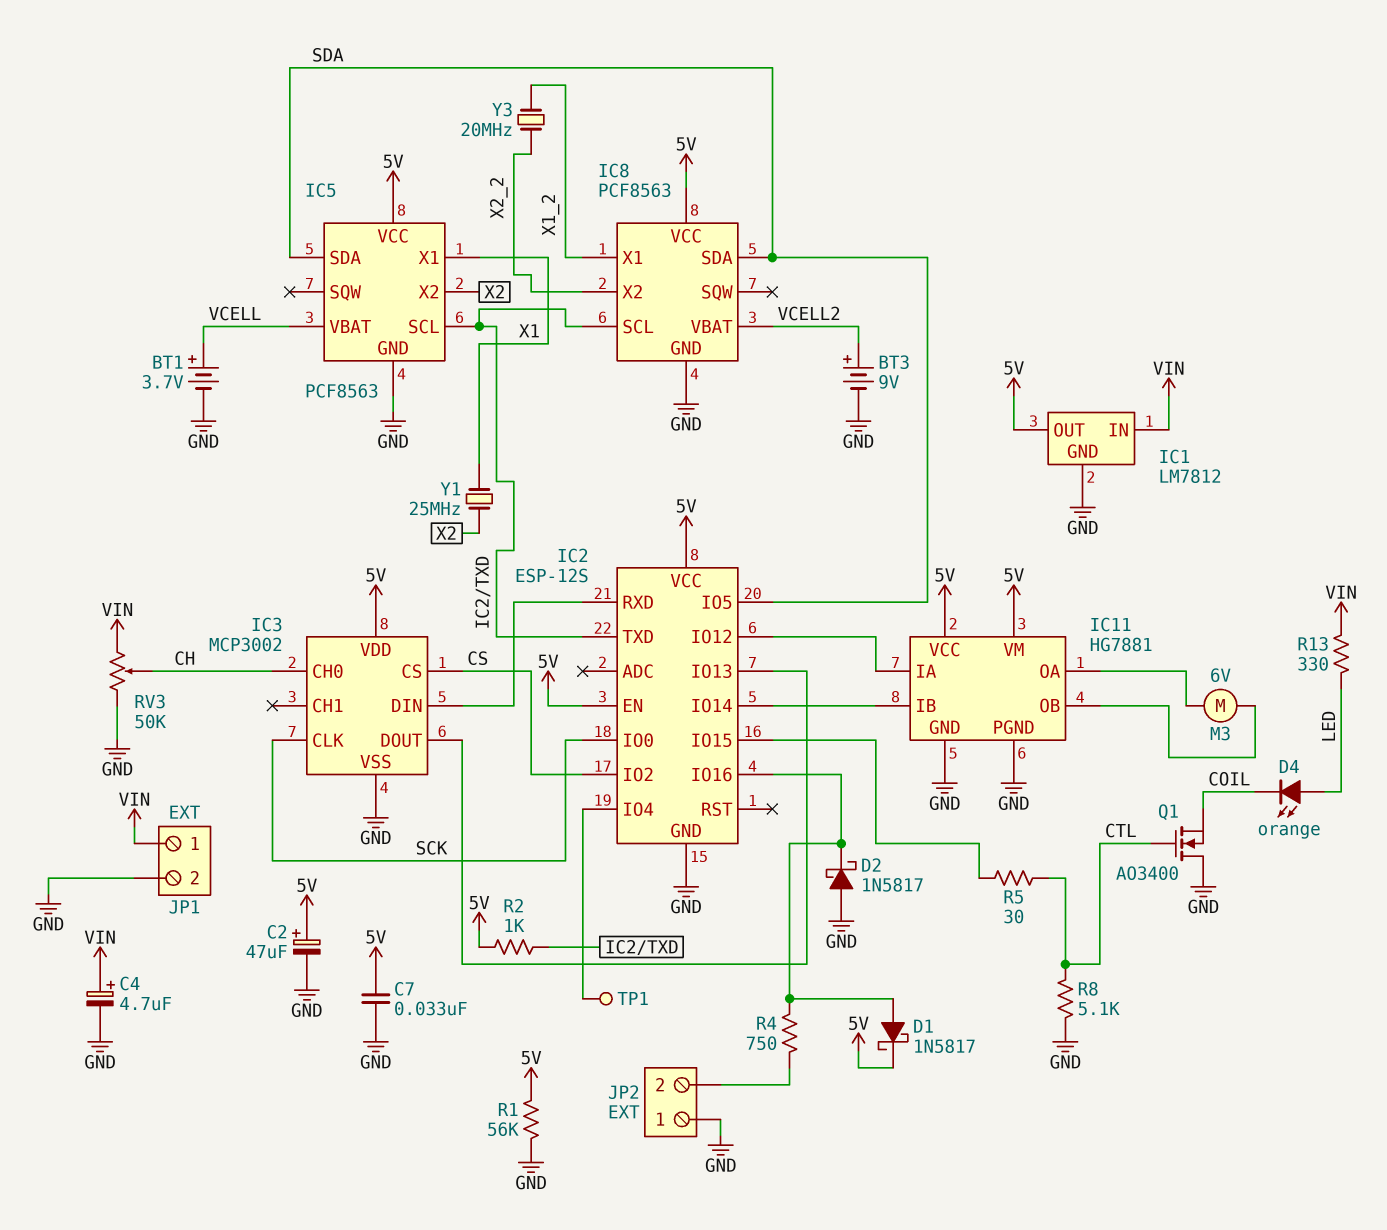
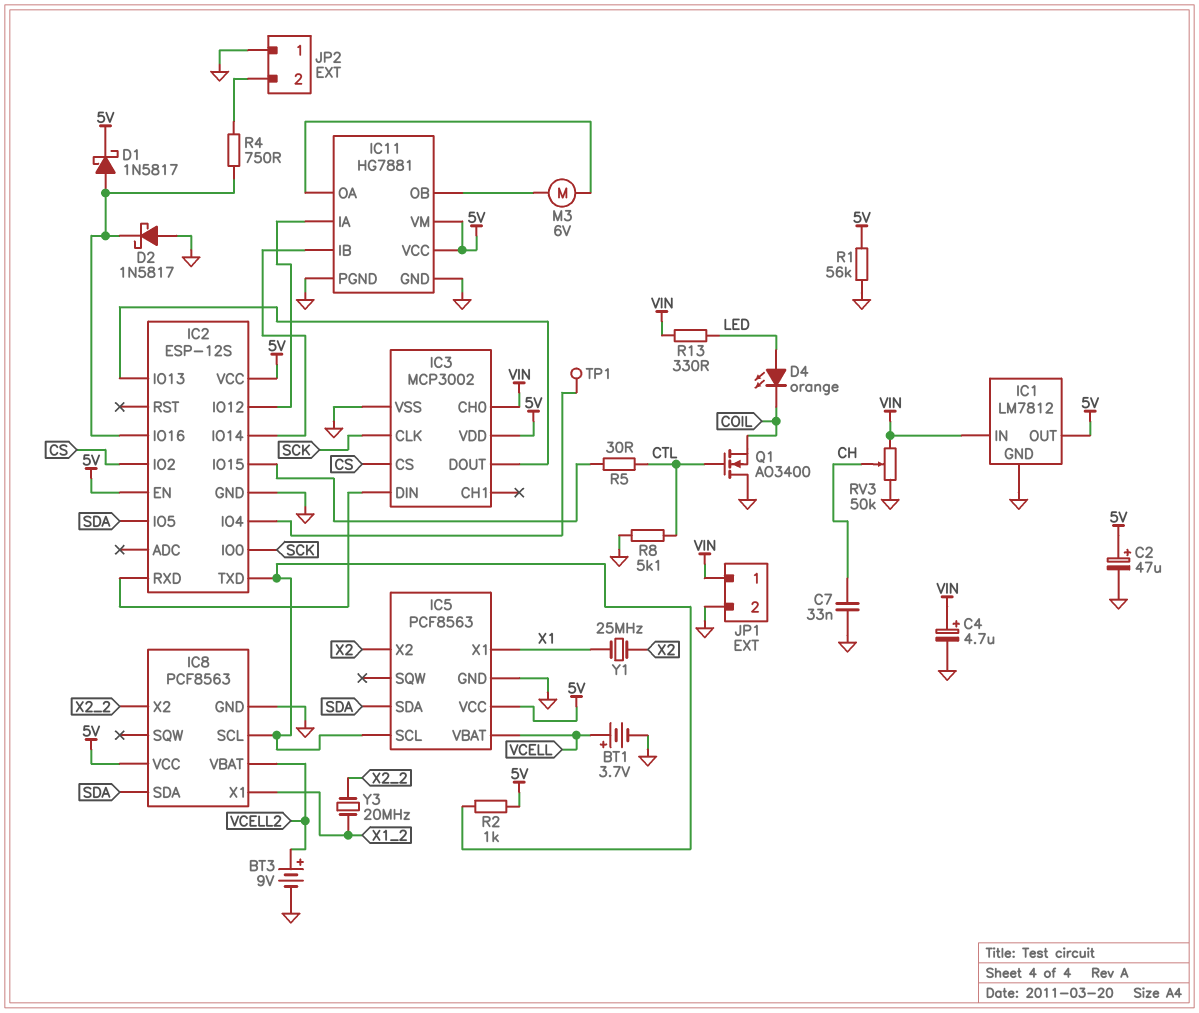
C7: 33nF (5V, GND) -> 33nF (CH, GND)
IC3 pin CH0: CH -> VIN

